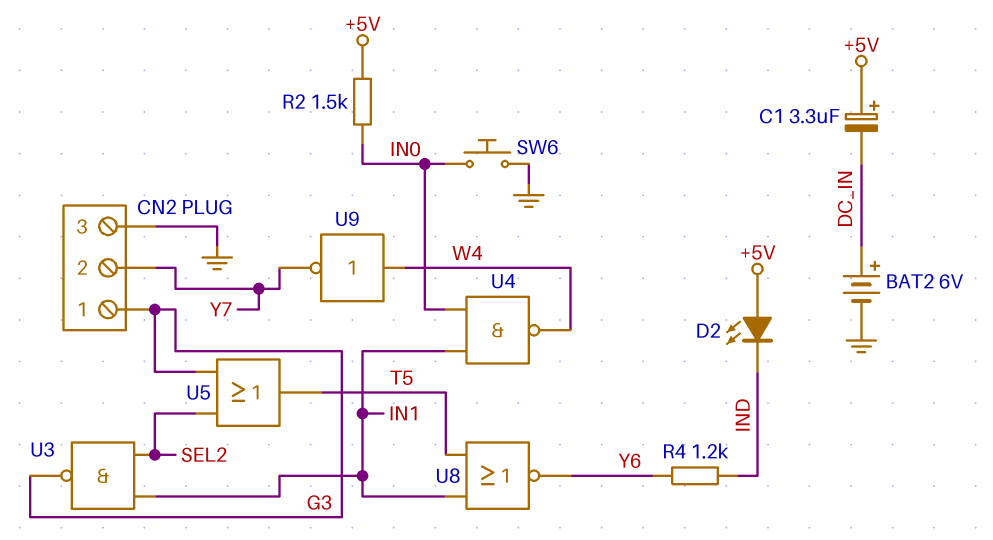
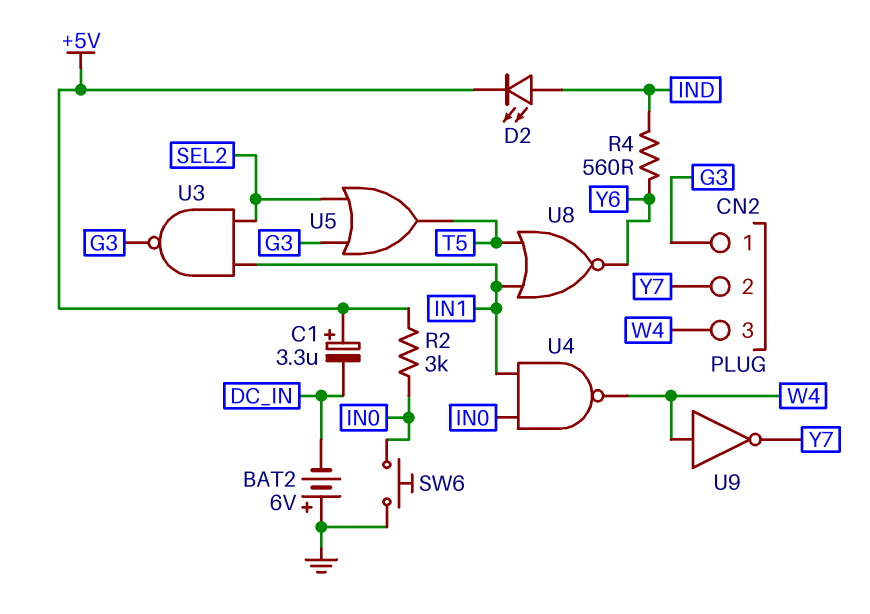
BAT2: 6V (plus DC_IN, minus GND) -> 6V (plus GND, minus DC_IN)
CN2 pin 3: GND -> W4
D2: LED (A +5V, K IND) -> LED (A IND, K +5V)
R2: 1.5k (+5V, IN0) -> 3k (+5V, IN0)
R4: 1.2k (IND, Y6) -> 560 (IND, Y6)

